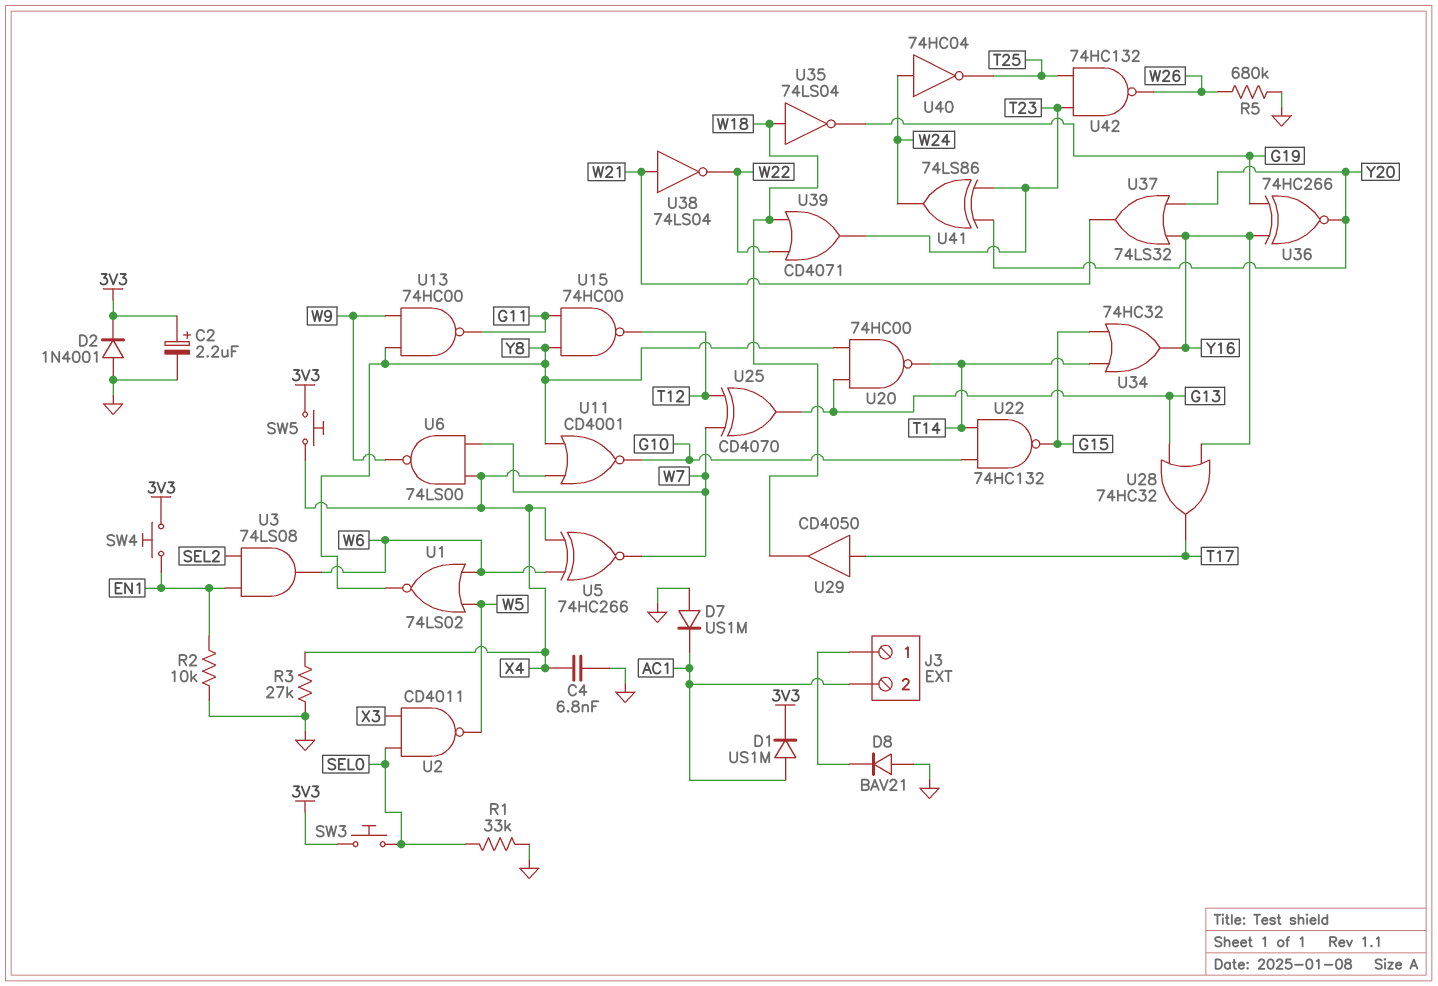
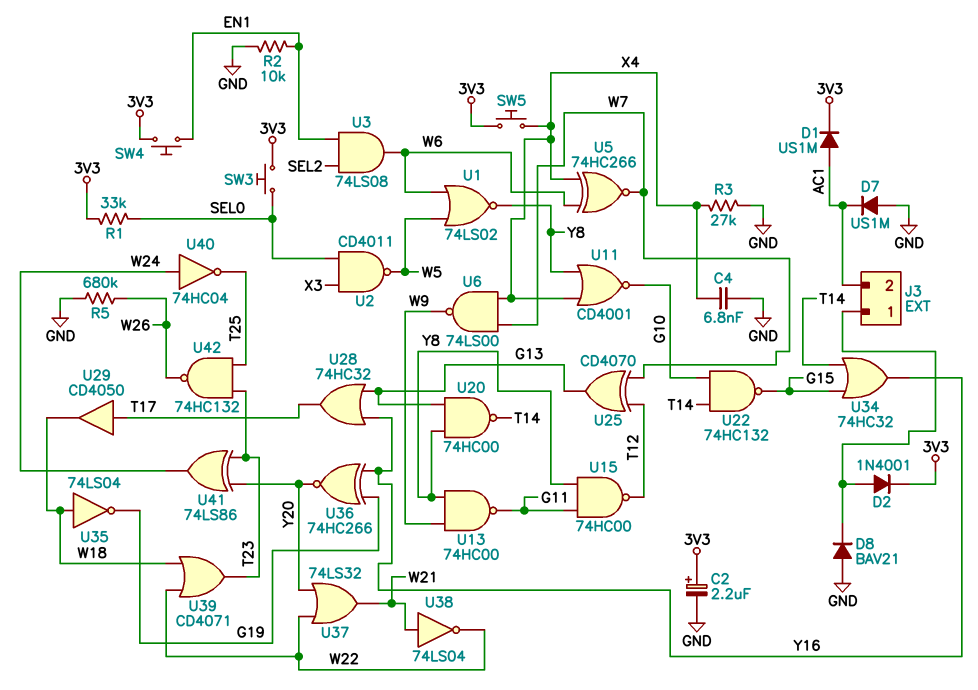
D2: diode 1N4001 (A GND, K 3V3) -> diode 1N4001 (A J3/1, K 3V3)
R1: 33k (GND, SEL0) -> 33k (3V3, SEL0)
U37: OR 74LS32 (in Y16, in Y20, out W21) -> OR 74LS32 (in W22, in Y20, out W21)

